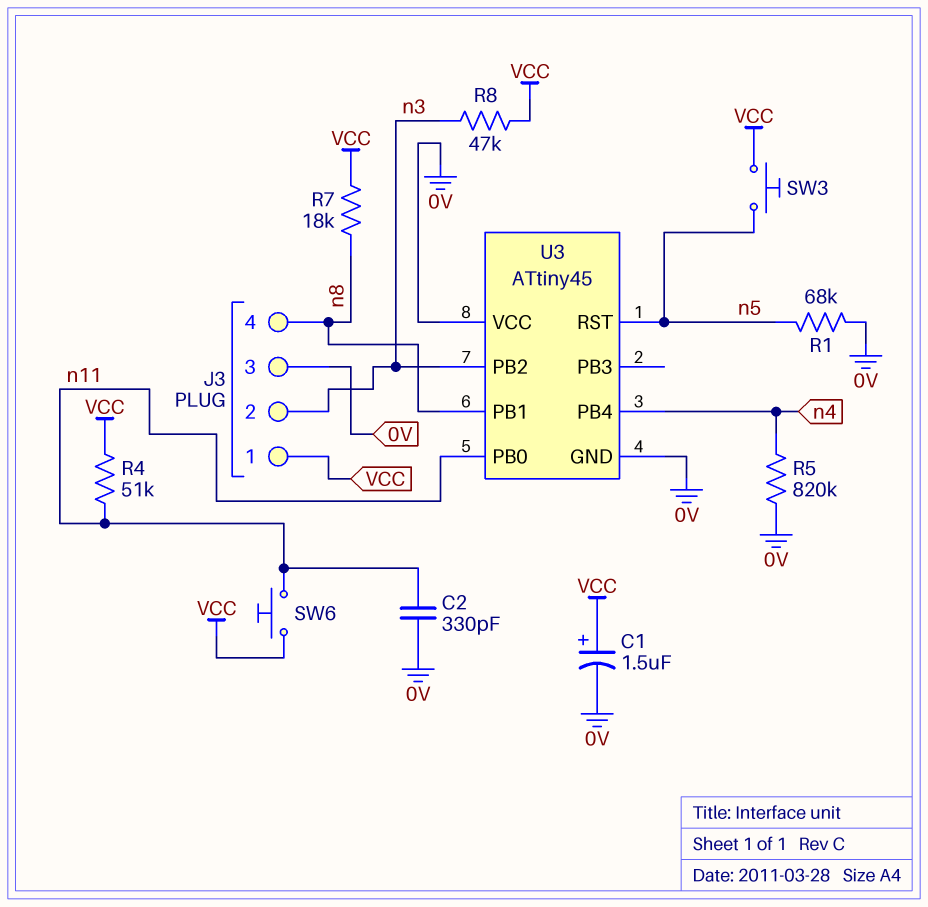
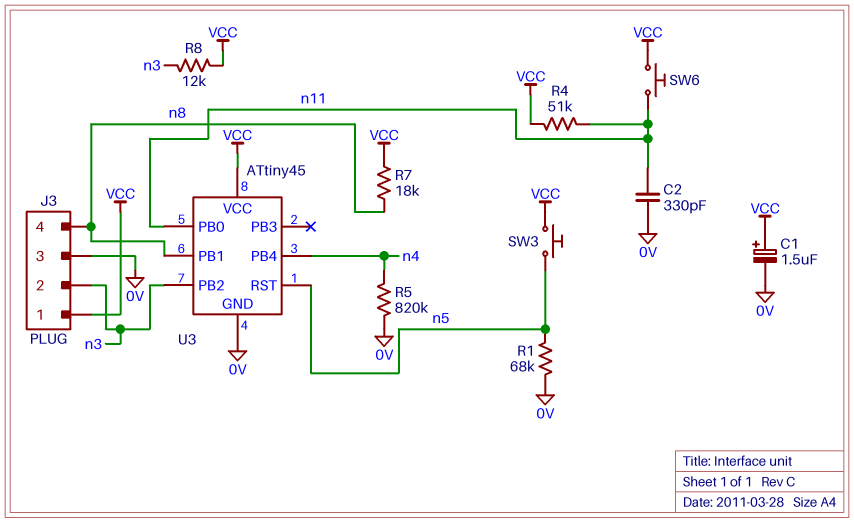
R8: 47k (VCC, n3) -> 12k (VCC, n3)
U3 pin VCC: 0V -> VCC

